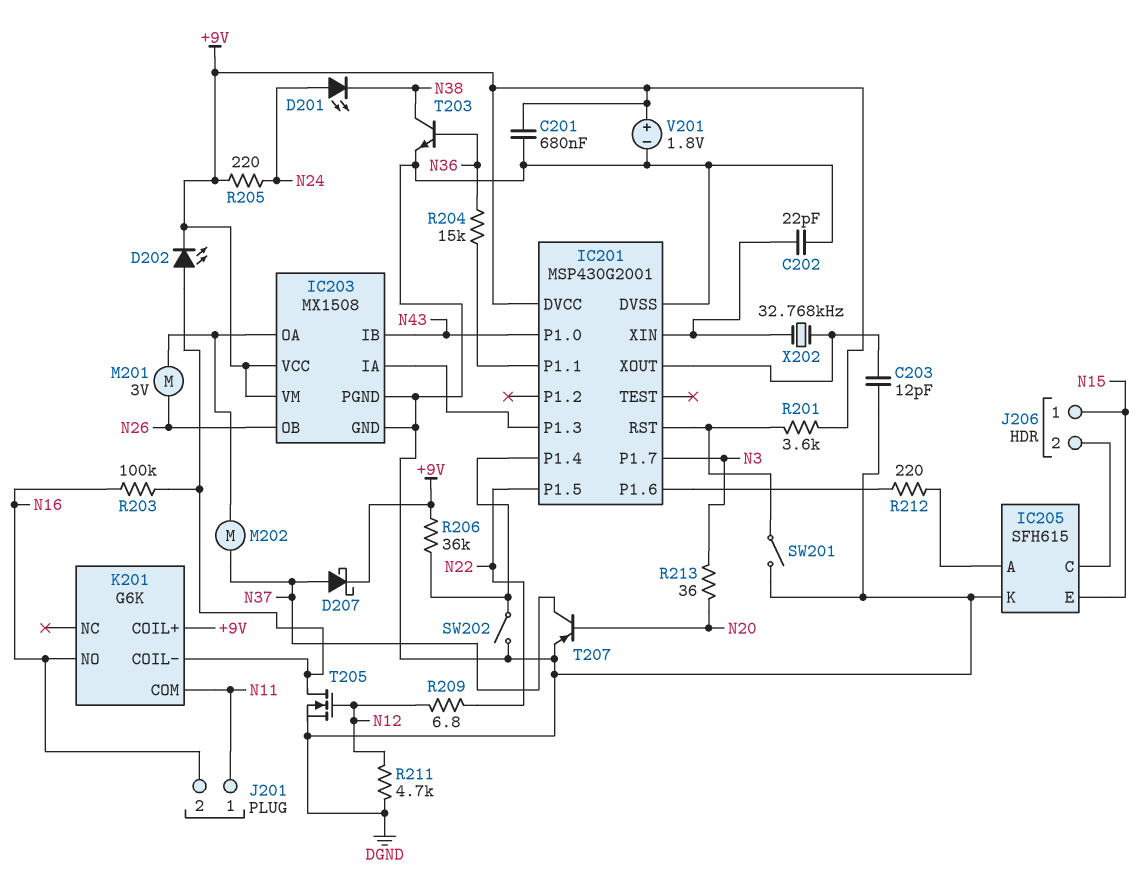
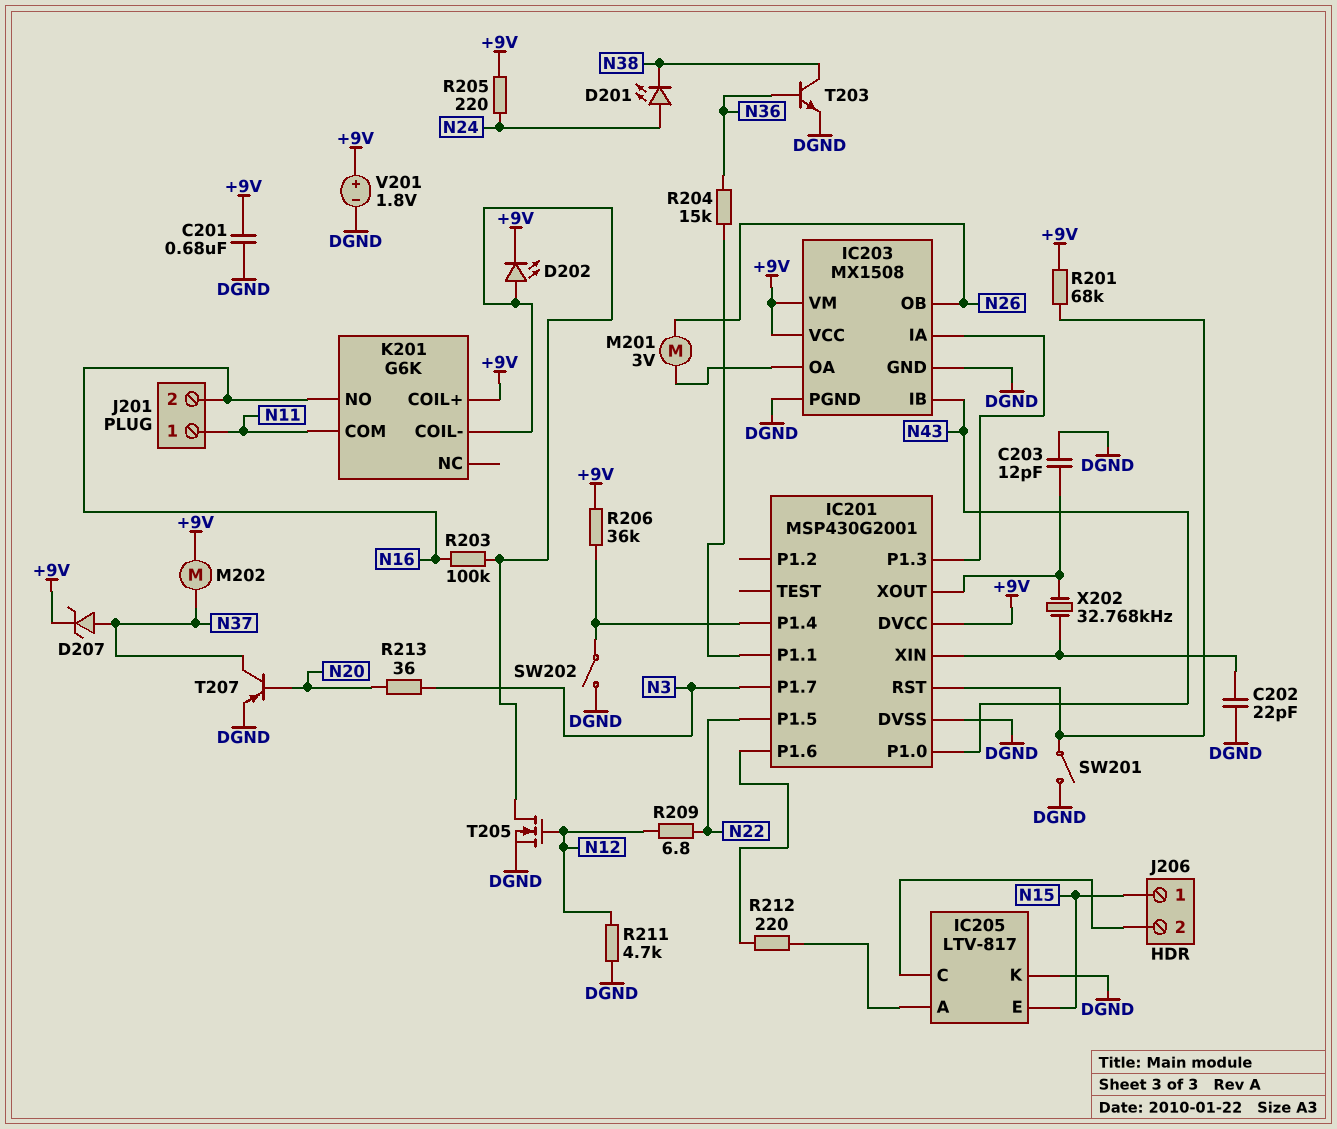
D207: schottky (A N37, K +9V) -> zener (A N37, K +9V)
IC205: SFH615 -> LTV-817
M202: motor (IC203/OA, N37) -> motor (+9V, N37)
R201: 3.6k (+9V, IC201/RST) -> 68k (+9V, IC201/RST)

